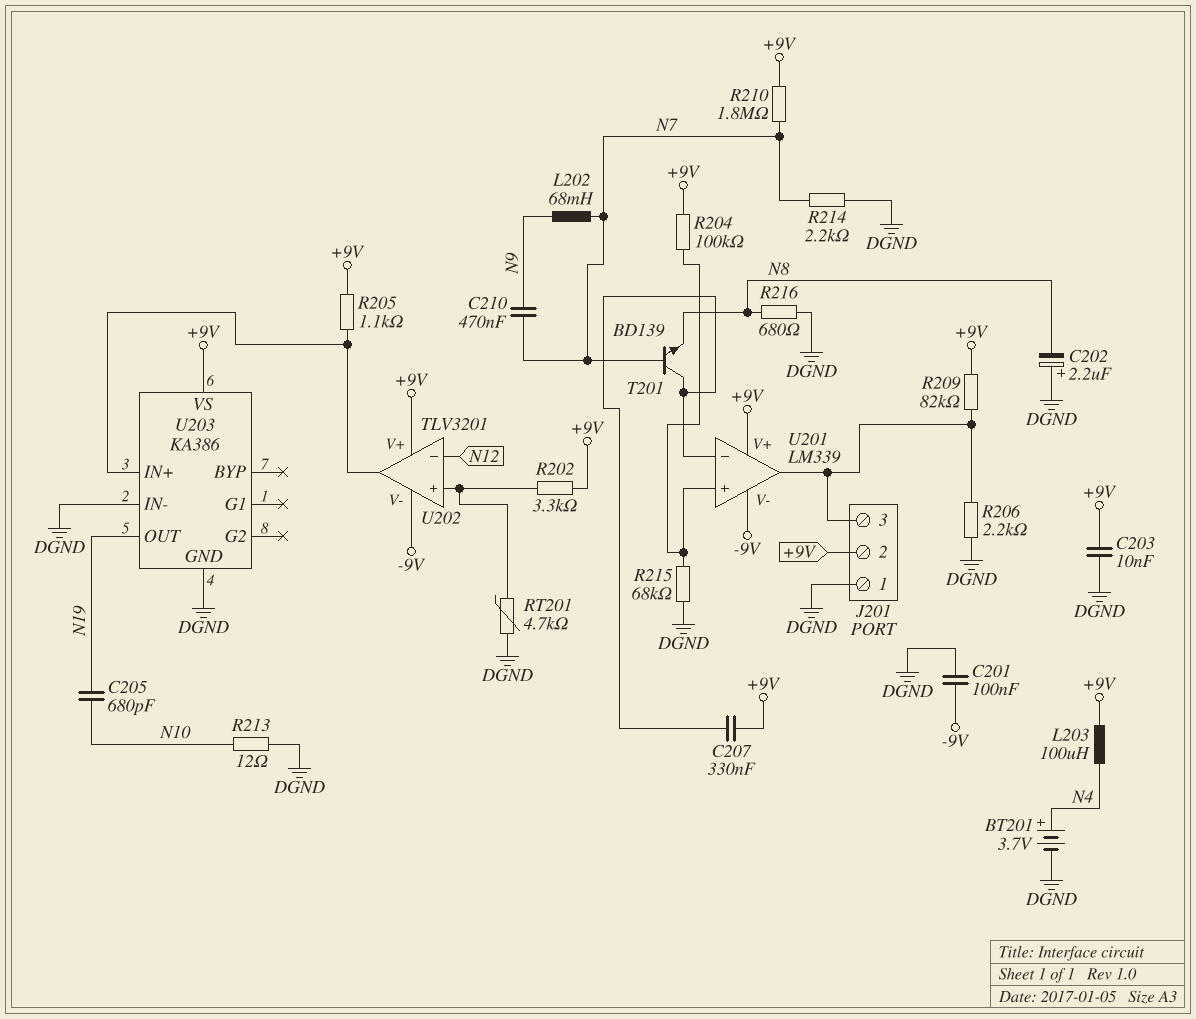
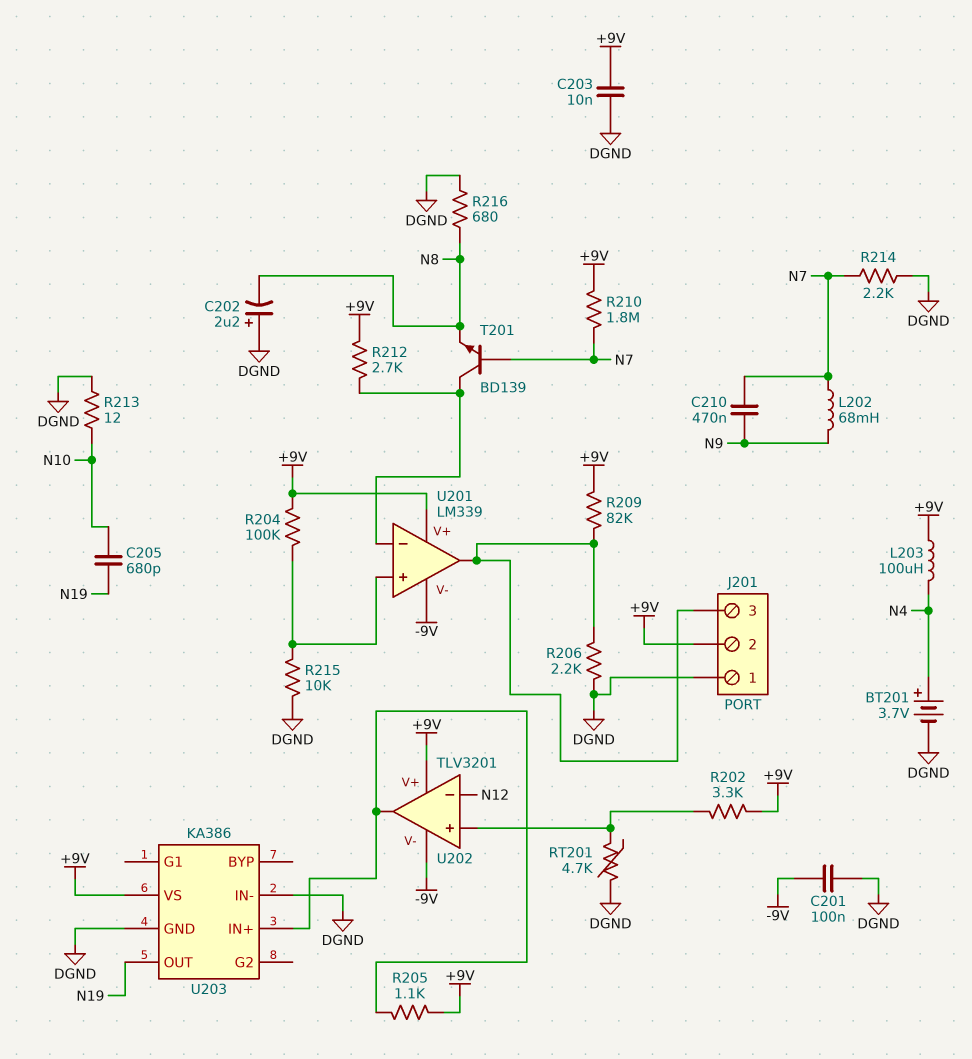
C207: 330nF (+9V, U201/in-) -> none
R212: none -> 2.7k (+9V, U201/in-)
R215: 68k (DGND, U201/in+) -> 10k (DGND, U201/in+)

